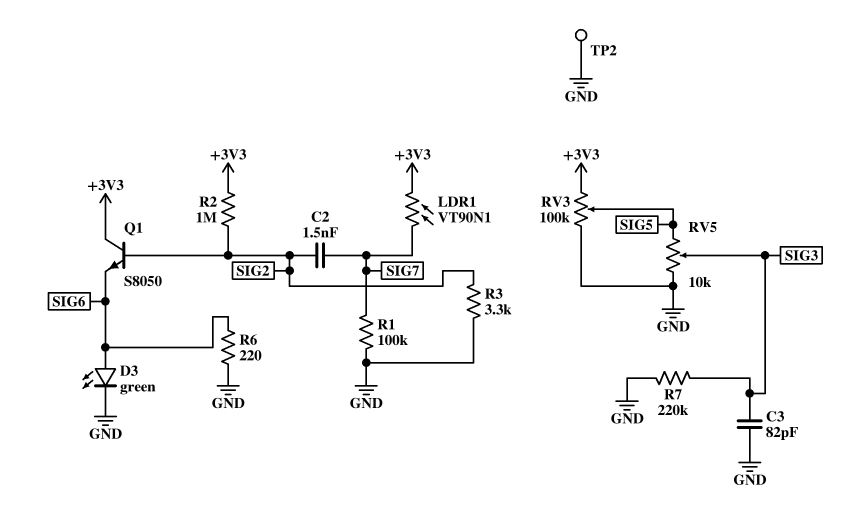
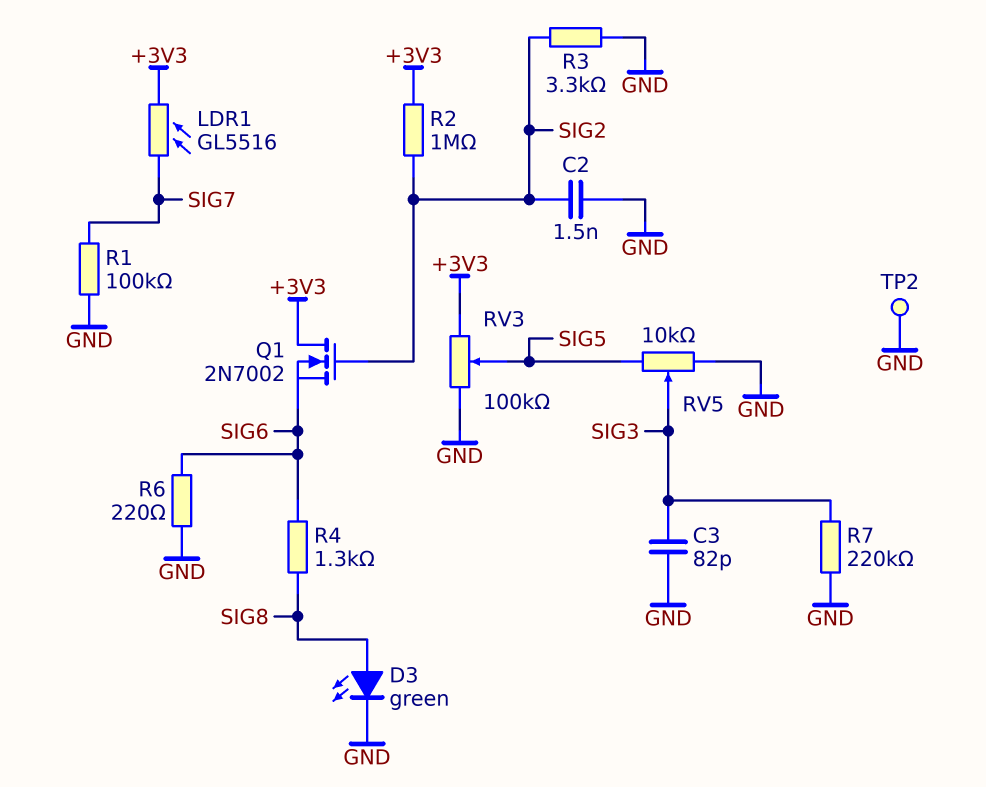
C2: 1.5nF (SIG2, SIG7) -> 1.5nF (GND, SIG2)
D3: LED green (A SIG6, K GND) -> LED green (A SIG8, K GND)
LDR1: VT90N1 (+3V3, SIG7) -> GL5516 (+3V3, SIG7)
Q1: NPN S8050 (B SIG2, C +3V3, E SIG6) -> NMOS 2N7002 (G SIG2, D +3V3, S SIG6)
R4: none -> 1.3k (SIG6, SIG8)

